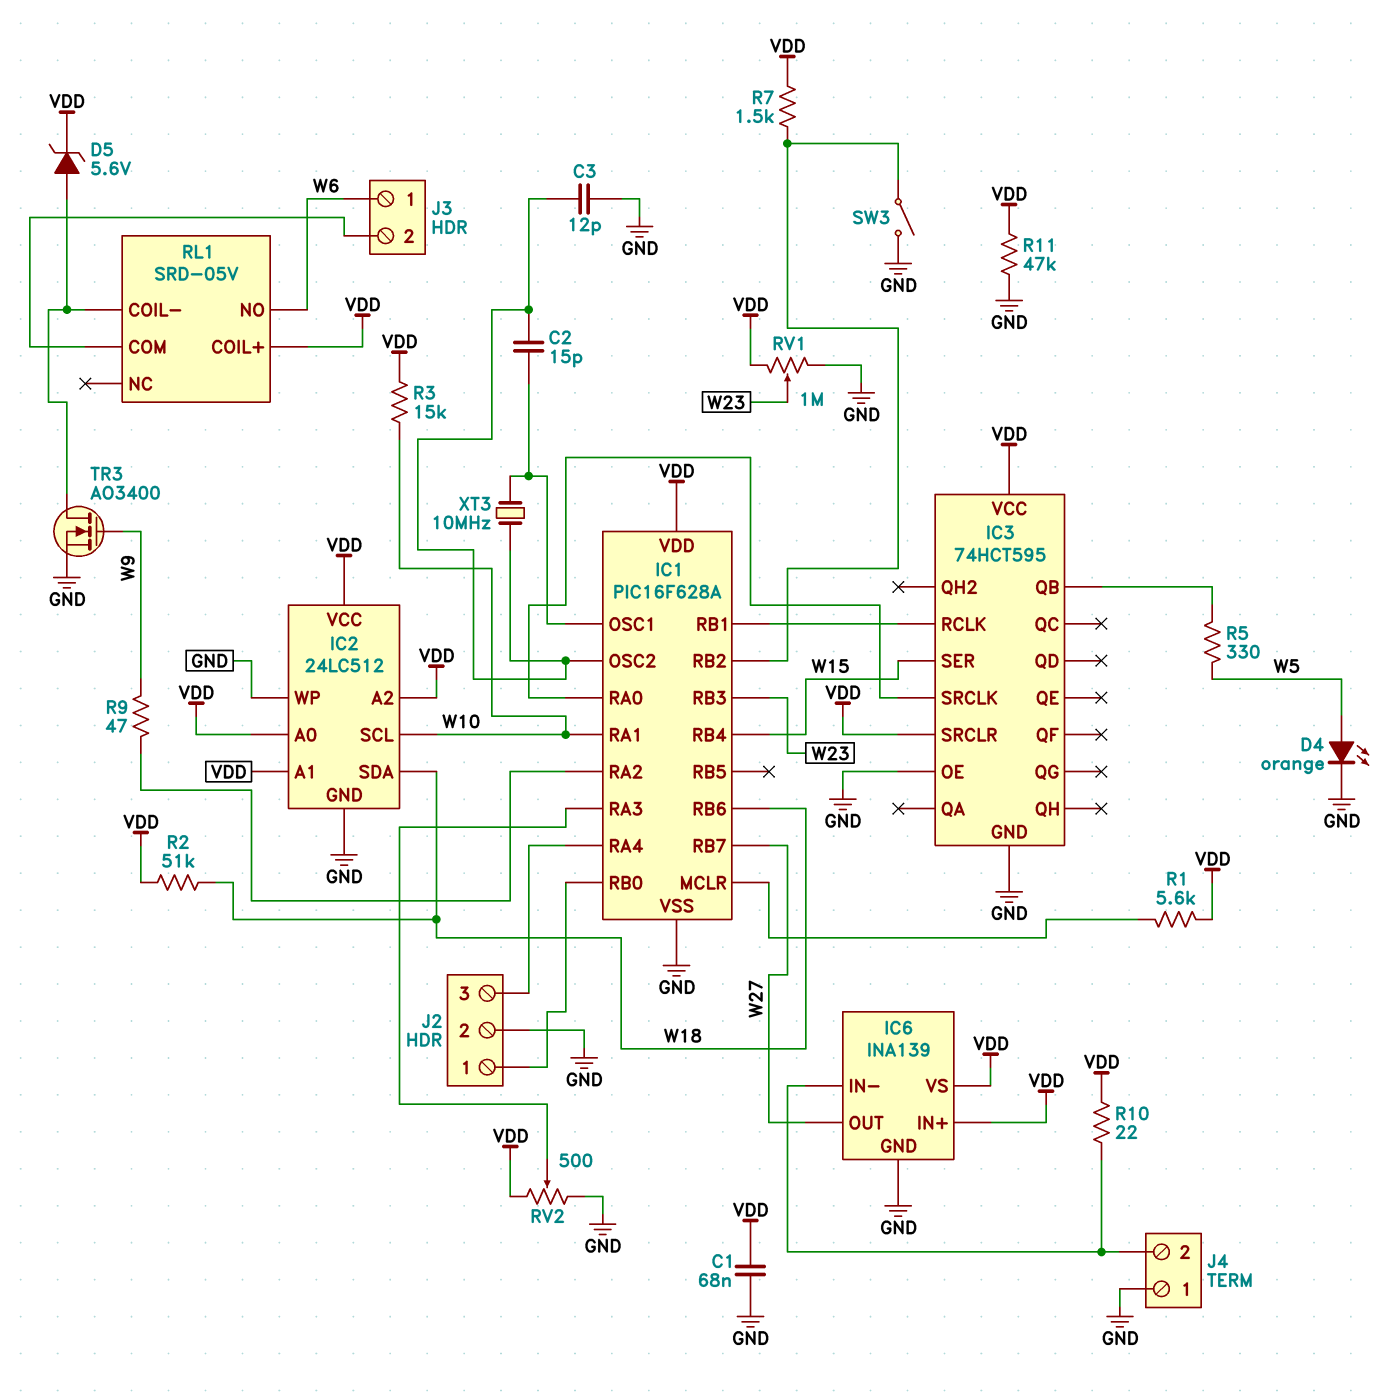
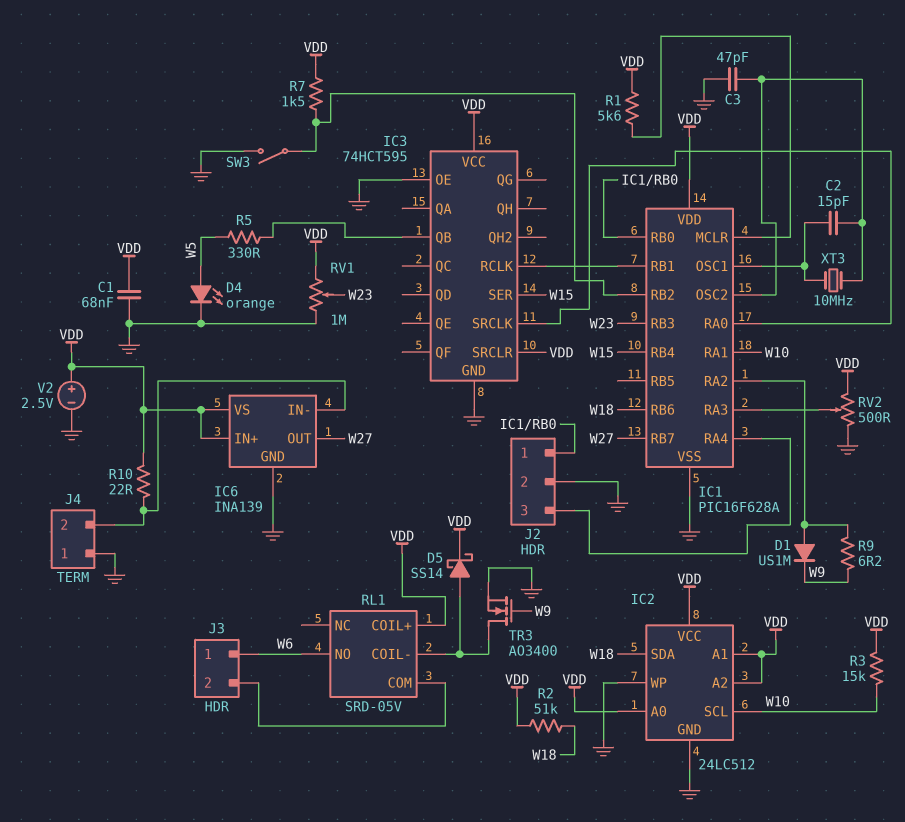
C3: 12pF (GND, IC1/OSC2) -> 47pF (GND, IC1/OSC2)
D1: none -> diode US1M (A IC1/RA2, K W9)
D5: zener 5.6V (A RL1/COIL-, K VDD) -> schottky SS14 (A RL1/COIL-, K VDD)
R9: 47 (IC1/RA2, W9) -> 6.2 (IC1/RA2, W9)
R11: 47k (GND, VDD) -> none
V2: none -> 2.5V (plus VDD, minus GND)

